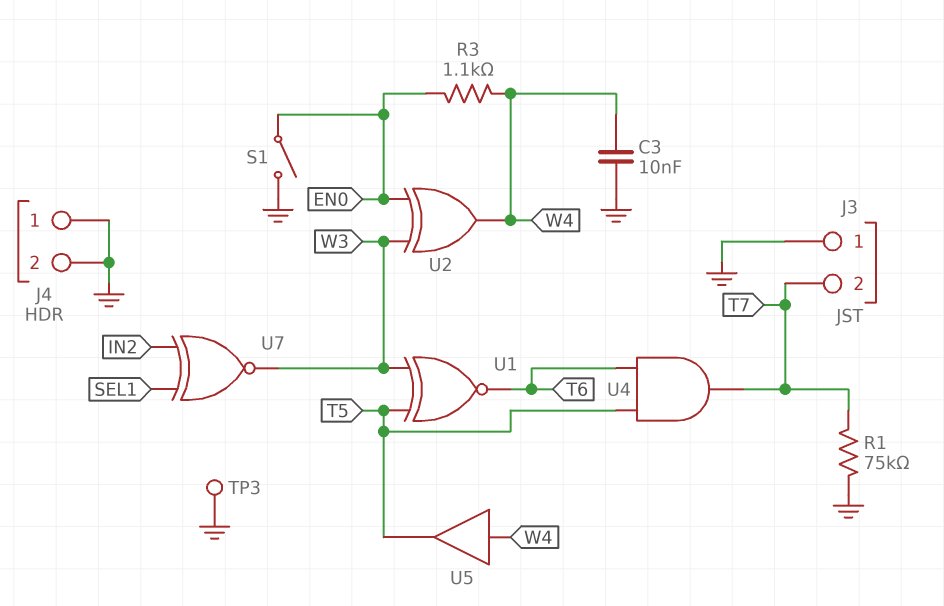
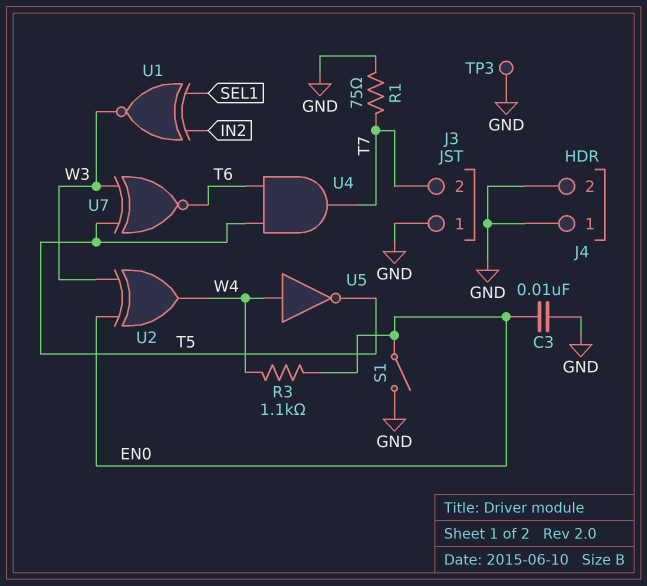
C3: 10nF (GND, W4) -> 10nF (EN0, GND)
R1: 75k (GND, T7) -> 75 (GND, T7)
U1: XNOR (in T5, in W3, out T6) -> XNOR (in IN2, in SEL1, out W3)
U5: buffer (in W4, out T5) -> NOT (in W4, out T5)
U7: XNOR (in IN2, in SEL1, out W3) -> XNOR (in T5, in W3, out T6)

